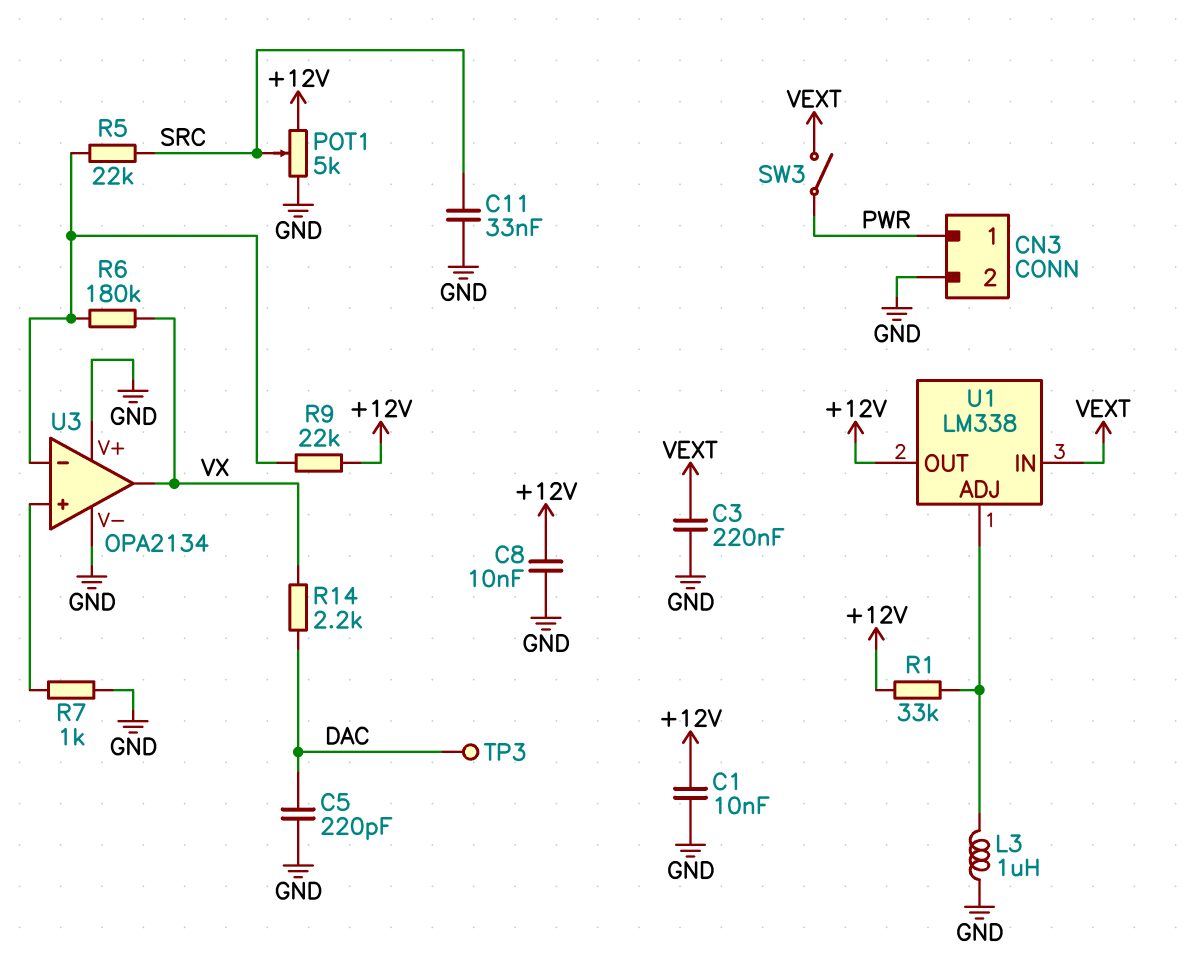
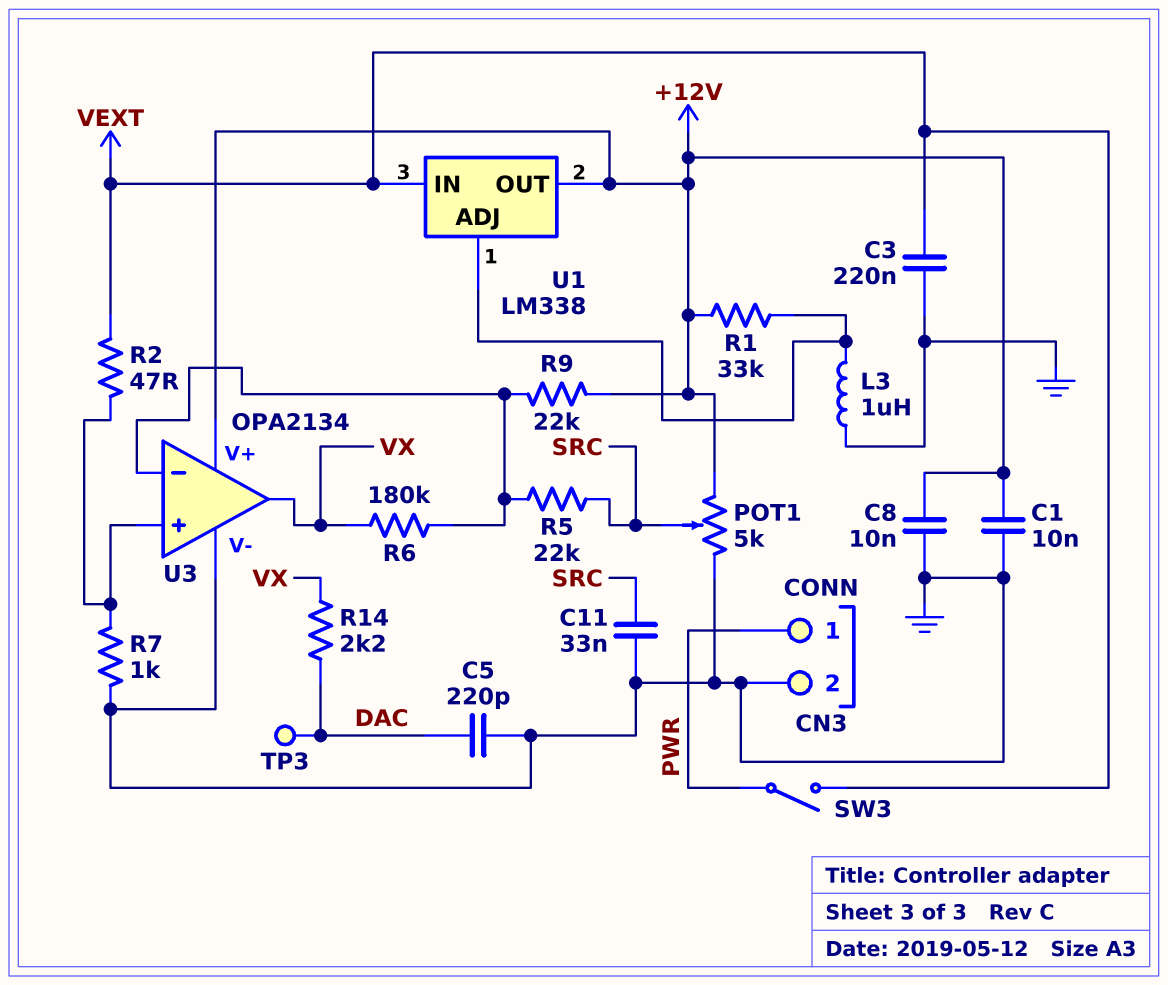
R2: none -> 47 (U3/in+, VEXT)
U3 pin V+: GND -> +12V

